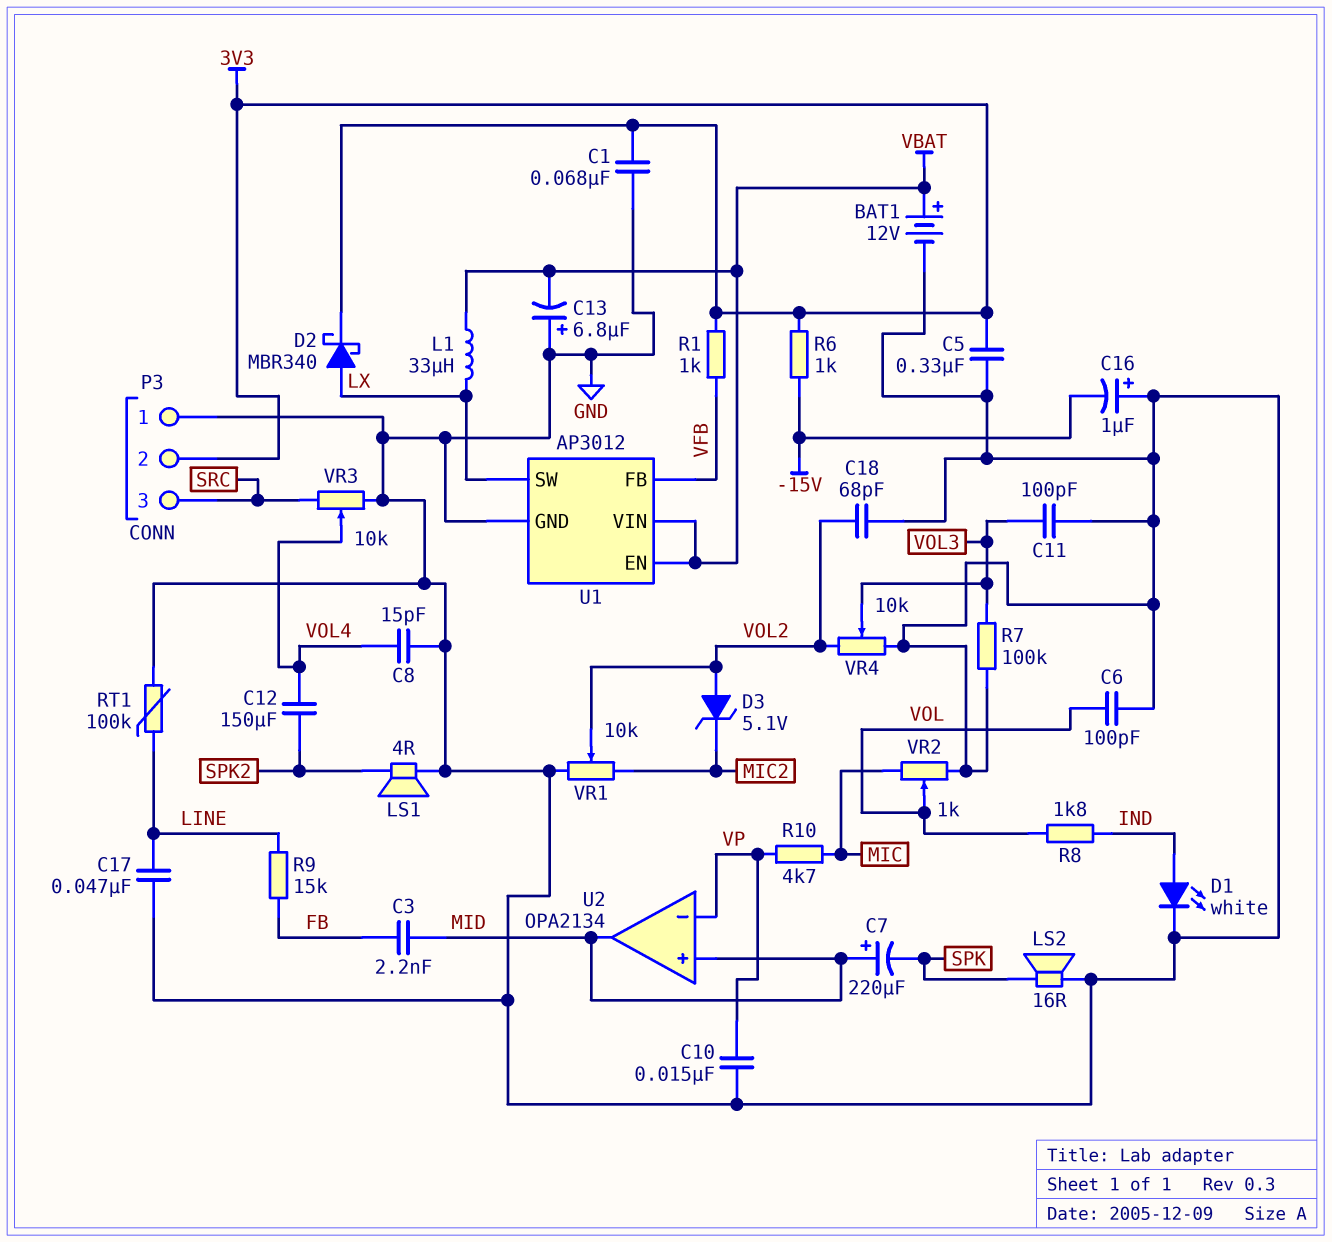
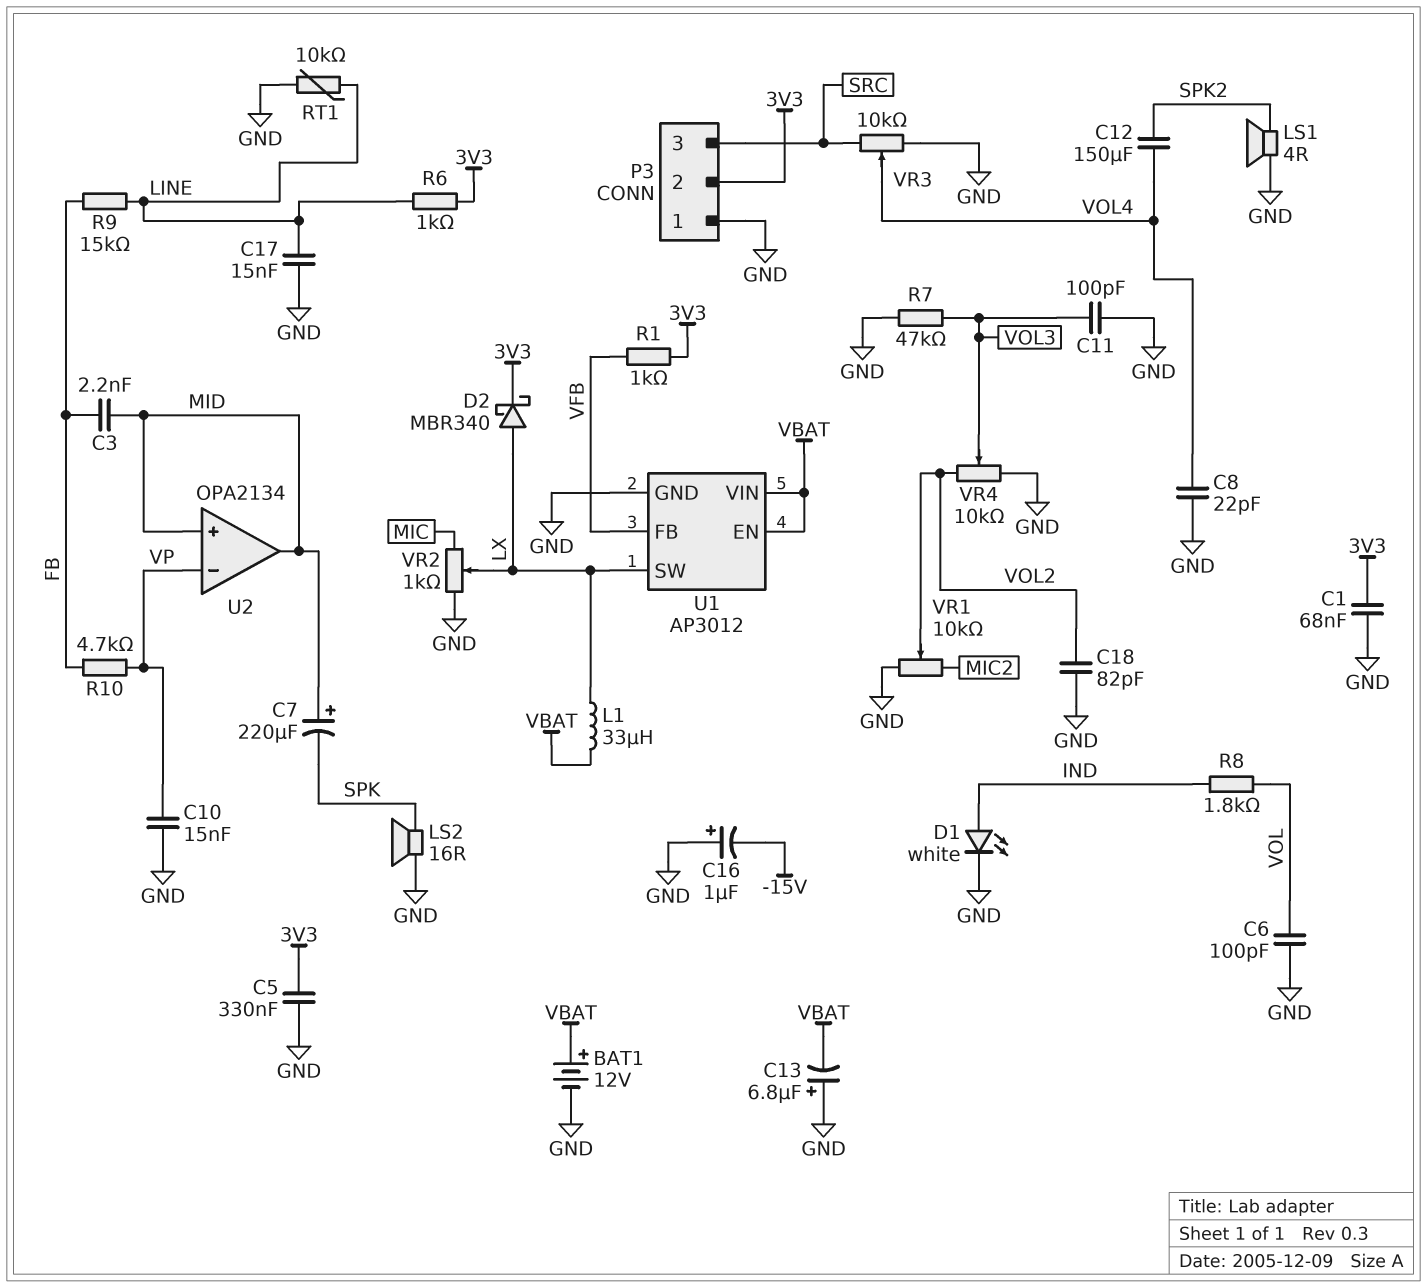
C8: 15pF (GND, VOL4) -> 22pF (GND, VOL4)
C17: 47nF (GND, LINE) -> 15nF (GND, LINE)
C18: 68pF (GND, VOL2) -> 82pF (GND, VOL2)
D3: zener 5.1V (A VOL2, K MIC2) -> none
R6: 1k (-15V, 3V3) -> 1k (3V3, LINE)
R7: 100k (GND, VOL3) -> 47k (GND, VOL3)
R10: 4.7k (MIC, VP) -> 4.7k (FB, VP)
RT1: 100k (GND, LINE) -> 10k (GND, LINE)
VR2: 1k (GND, MIC, wiper VOL) -> 1k (GND, MIC, wiper LX)

